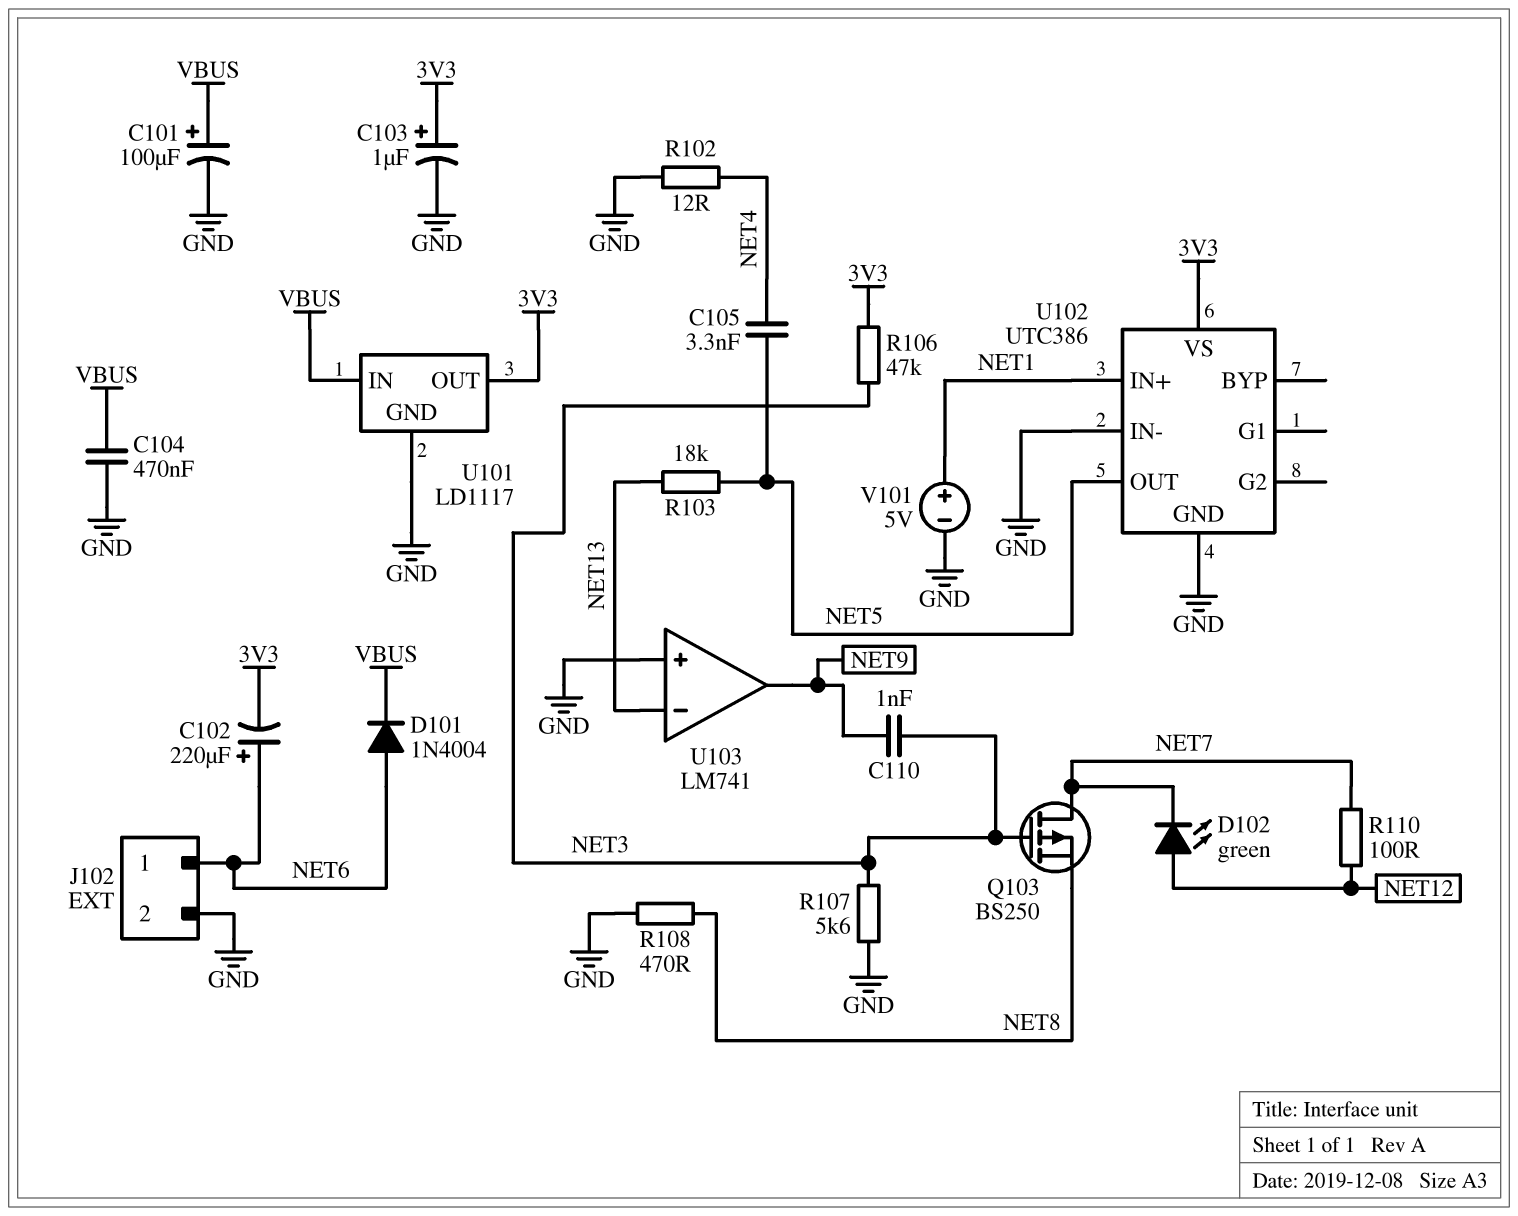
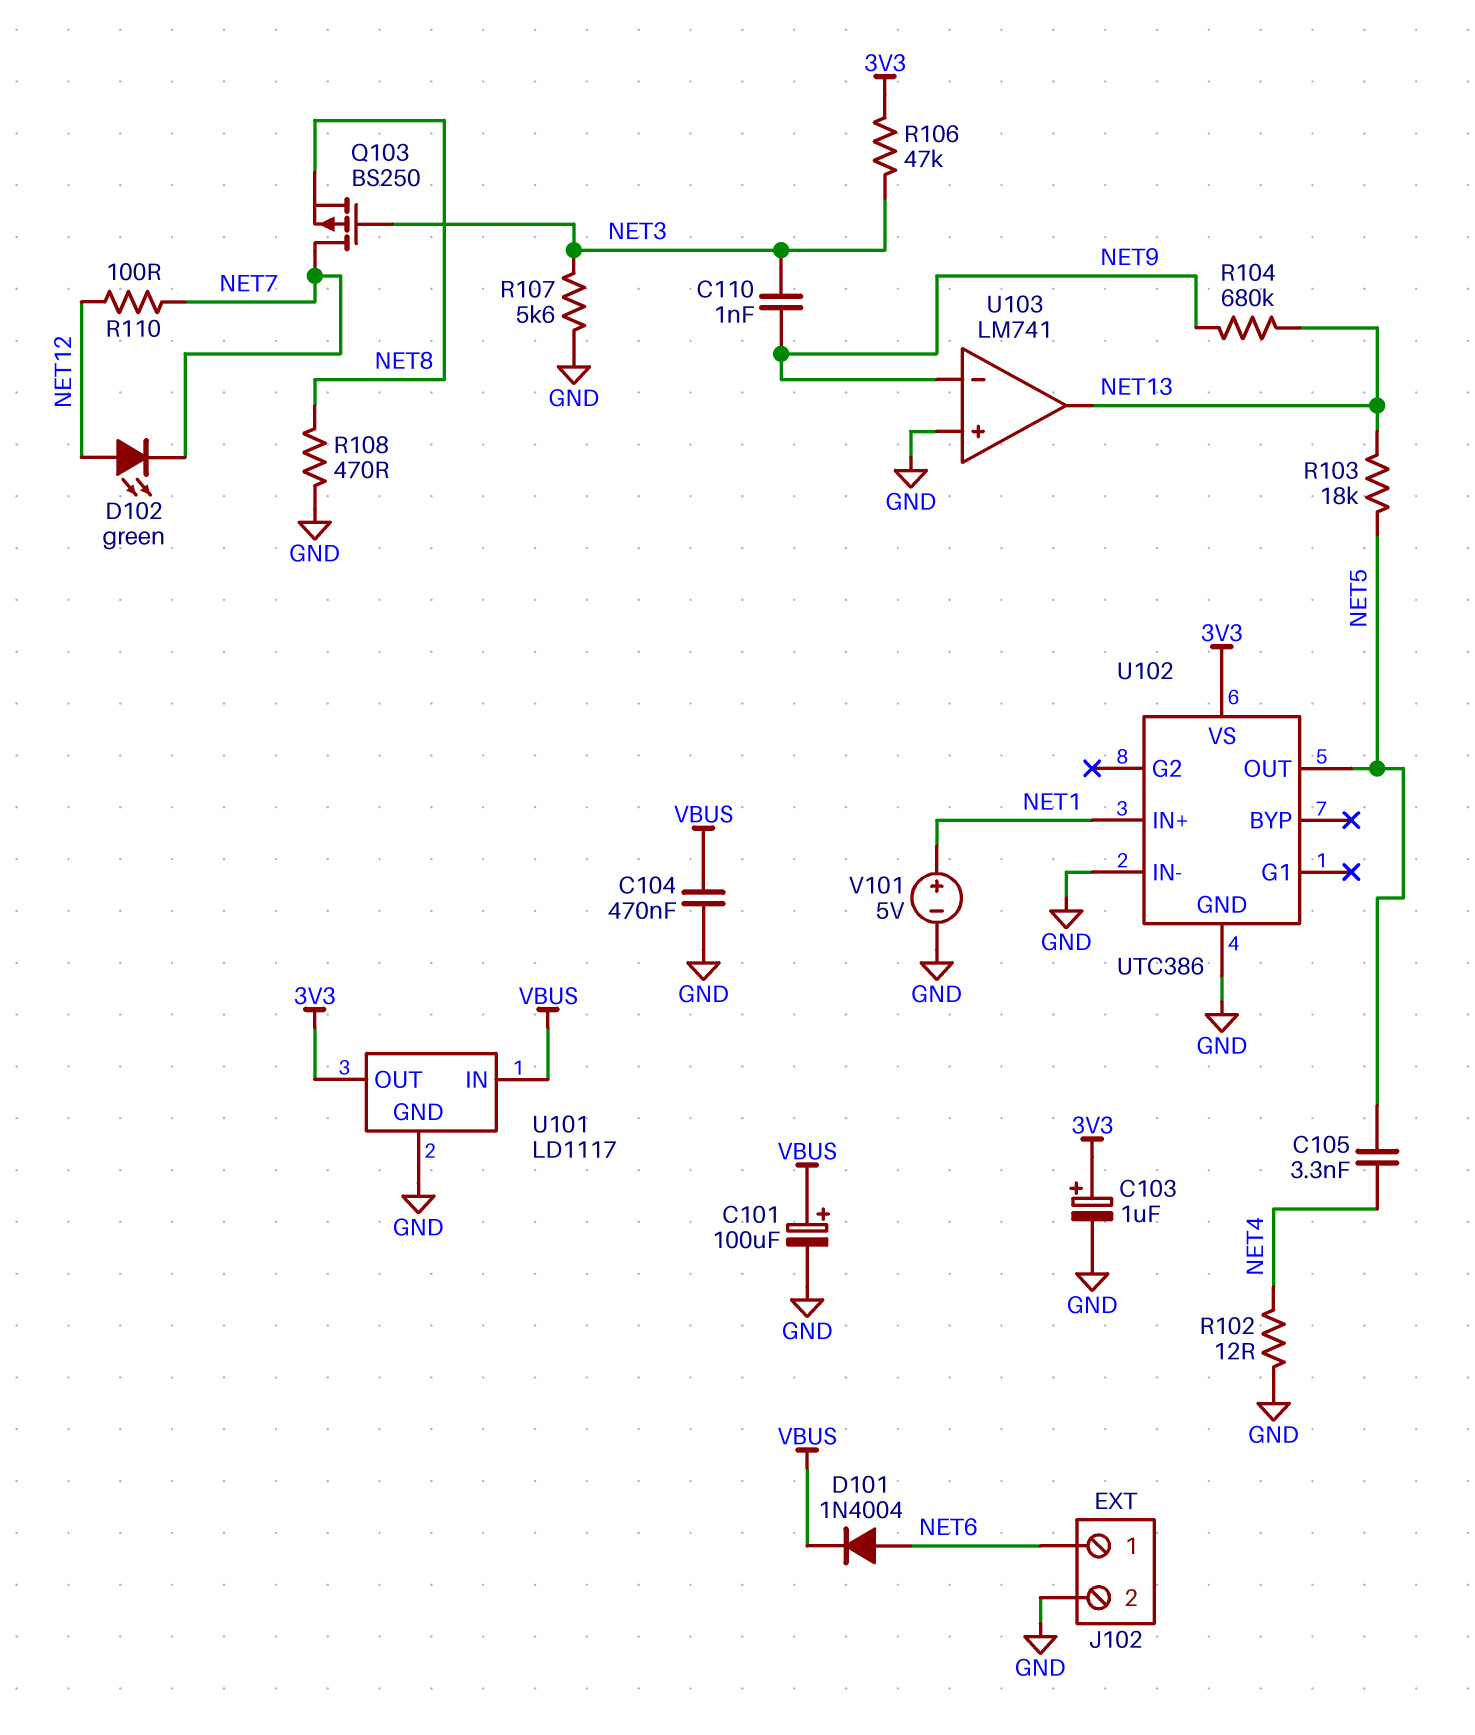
C102: 220uF (plus NET6, minus 3V3) -> none
R104: none -> 680k (NET9, NET13)
U103 pin in-: NET13 -> NET9
U103 pin out: NET9 -> NET13

